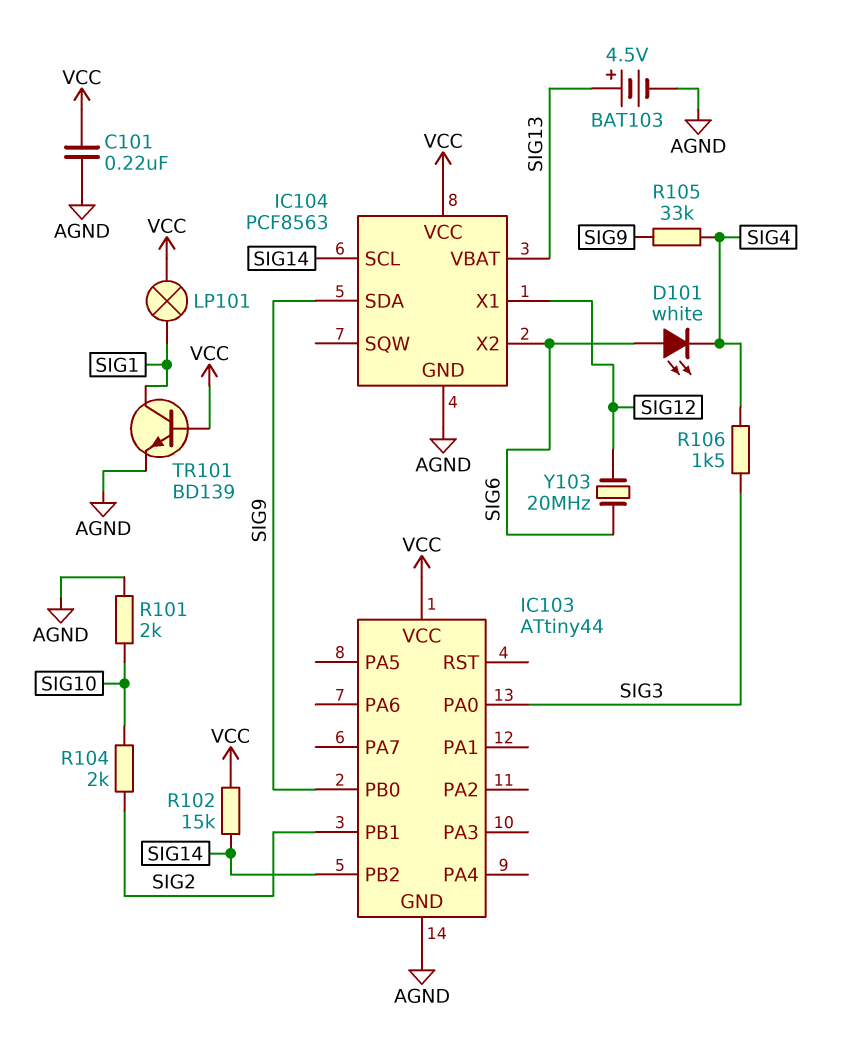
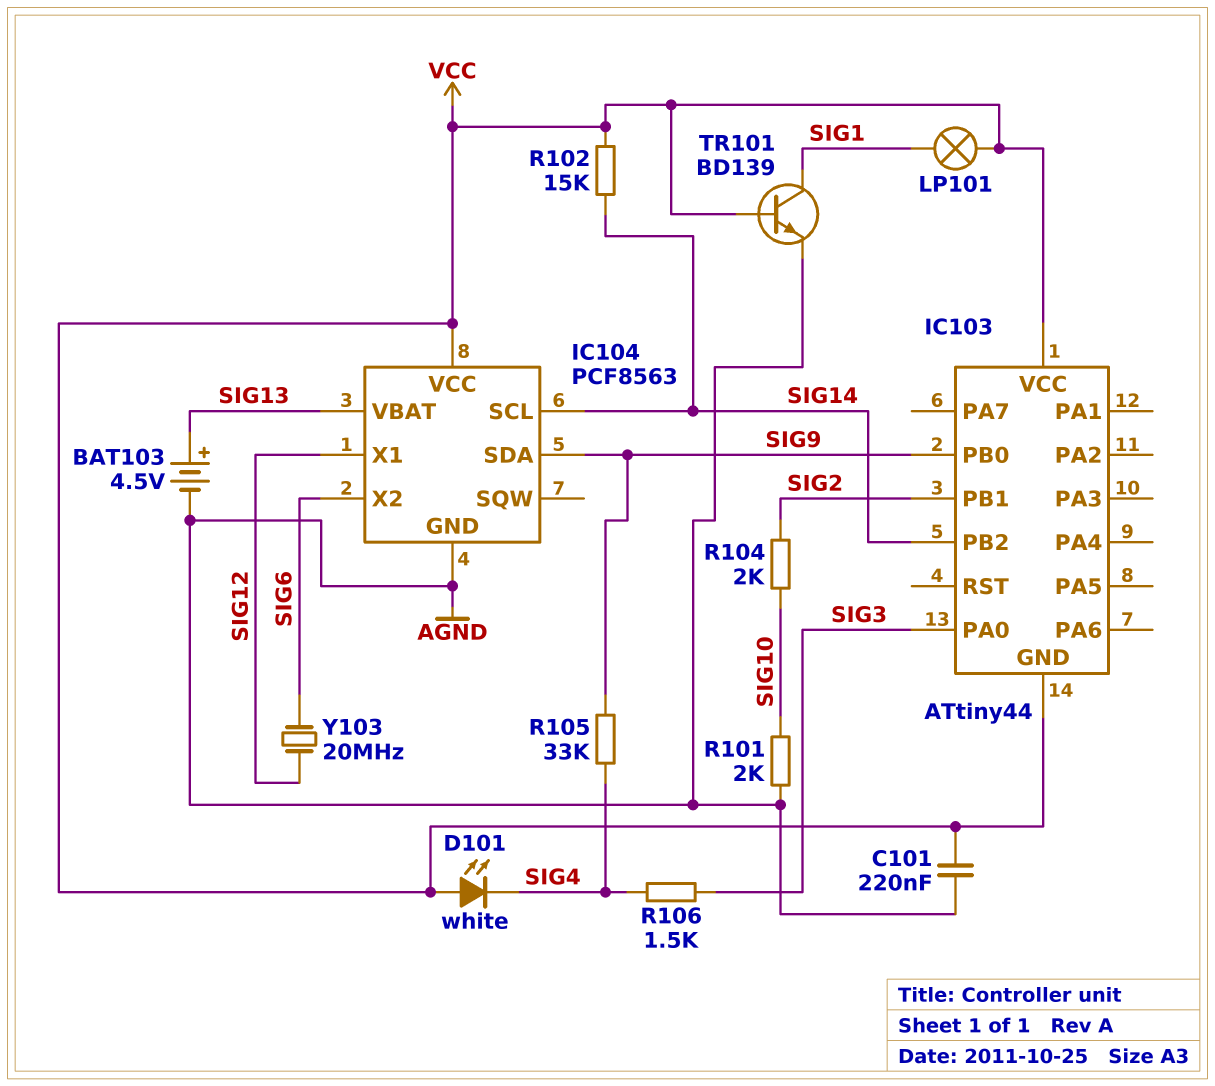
D101: LED white (A SIG6, K SIG4) -> LED white (A VCC, K SIG4)
IC103 pin GND: AGND -> VCC

